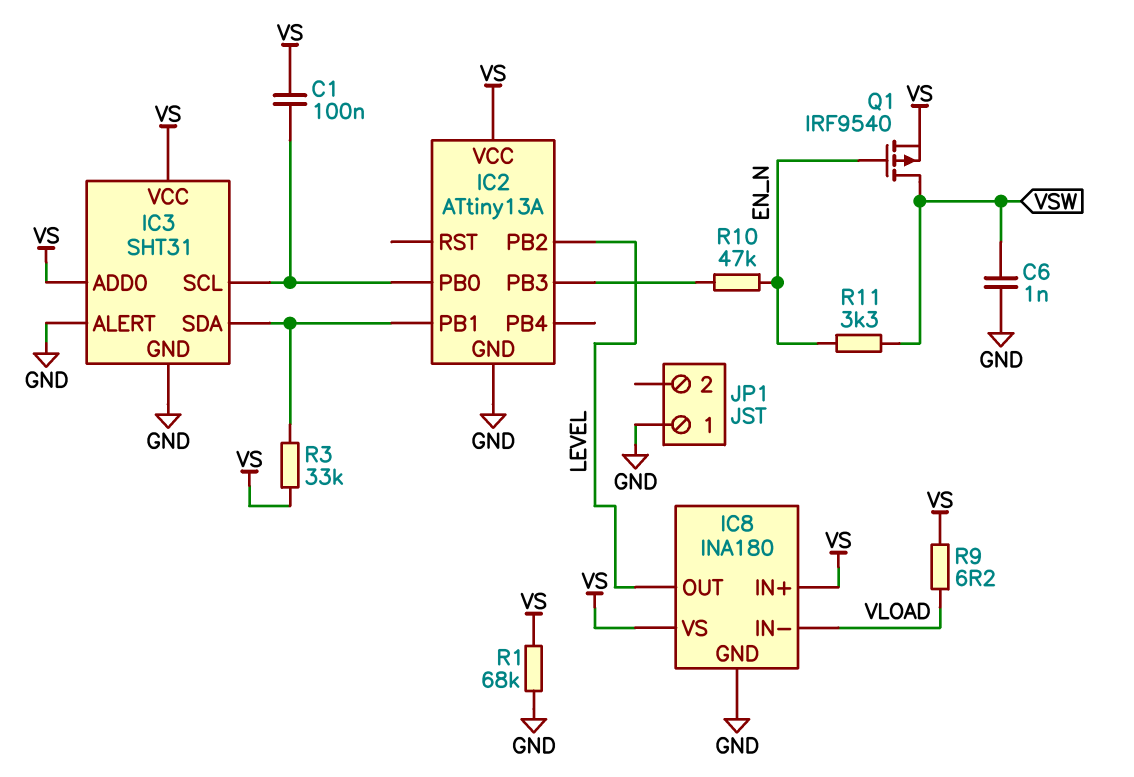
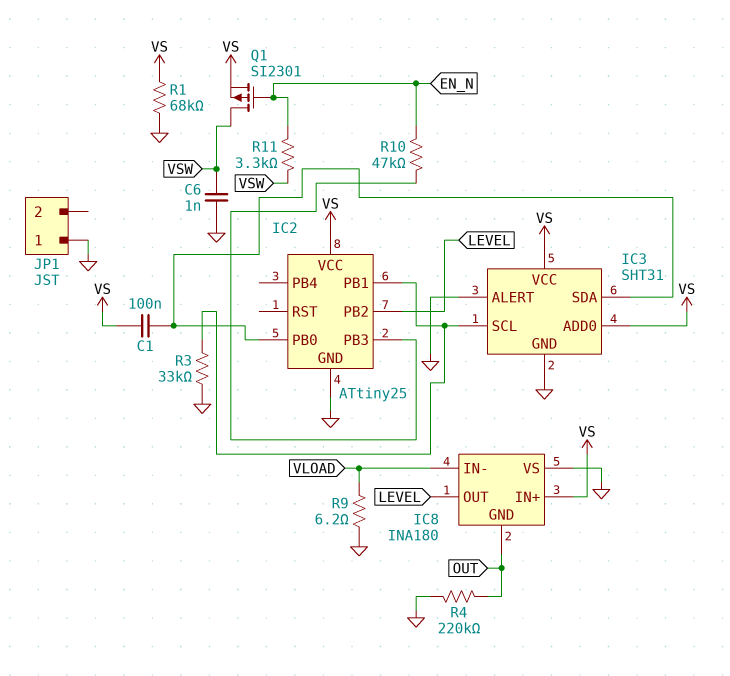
IC2: ATtiny13A -> ATtiny25
IC3 pin SCL: IC2/PB0 -> IC2/PB1
IC3 pin SDA: IC2/PB1 -> IC2/PB0
IC8 pin GND: GND -> OUT
IC8 pin VS: VS -> GND
Q1: PMOS IRF9540 (G EN_N, D VSW, S VS) -> PMOS SI2301 (G EN_N, D VSW, S VS)
R3: 33k (IC2/PB1, VS) -> 33k (GND, IC2/PB1)
R4: none -> 220k (GND, OUT)
R9: 6.2 (VLOAD, VS) -> 6.2 (GND, VLOAD)

